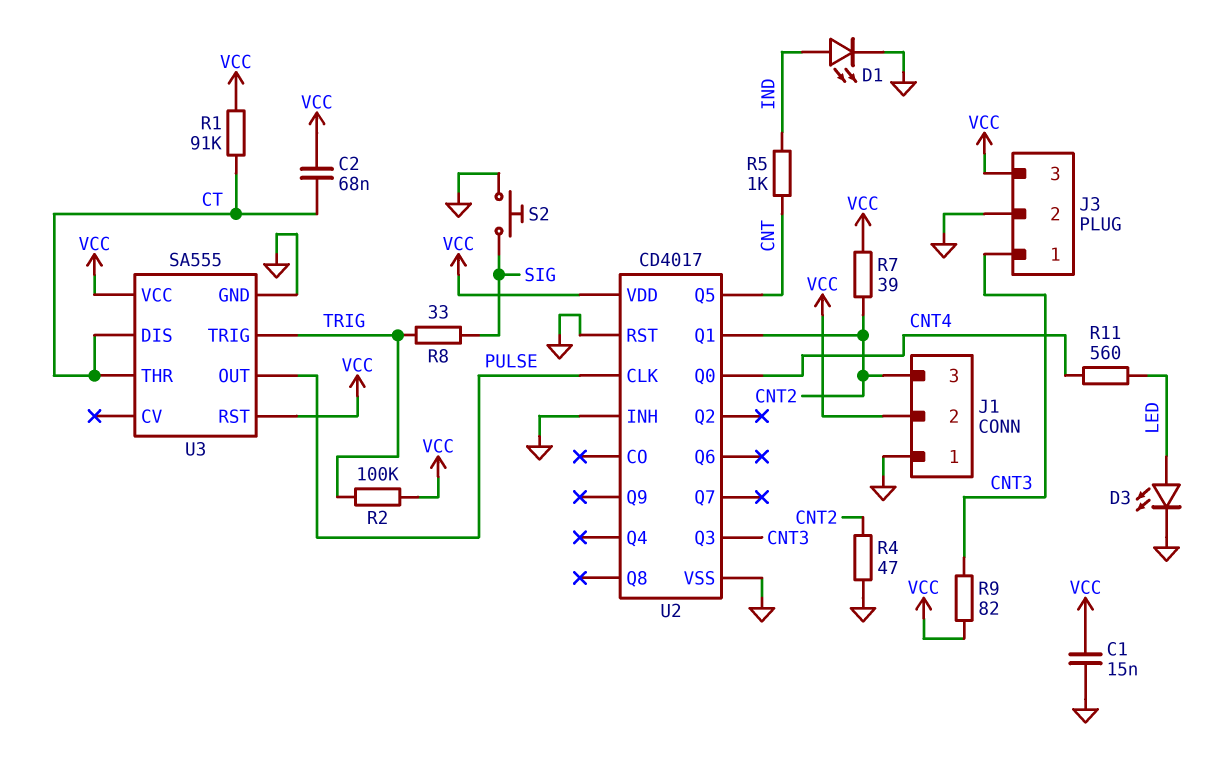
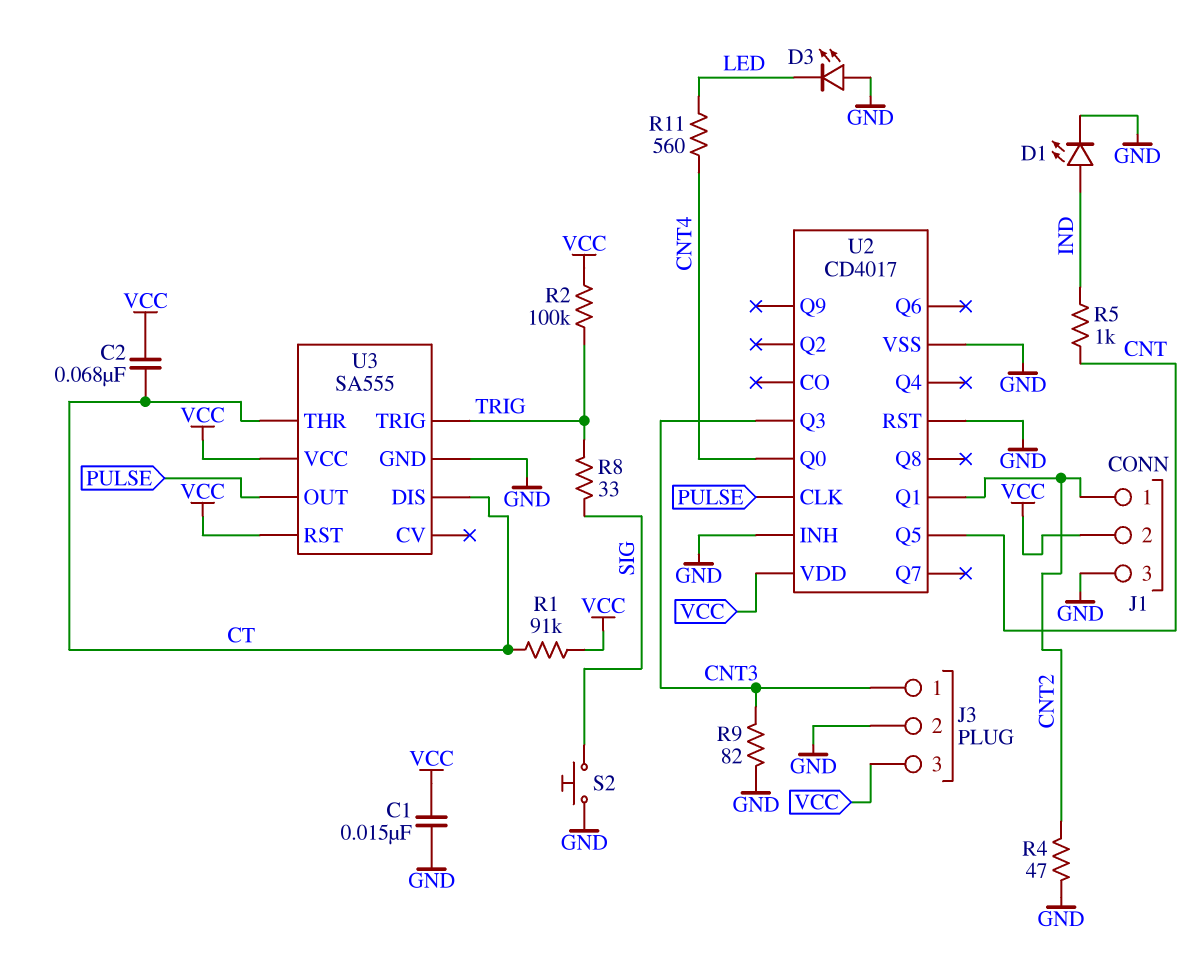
D3: LED (A LED, K GND) -> LED (A GND, K LED)
J1 pin 1: GND -> CNT2
J1 pin 3: CNT2 -> GND
R7: 39 (CNT2, VCC) -> none
R9: 82 (CNT3, VCC) -> 82 (CNT3, GND)

